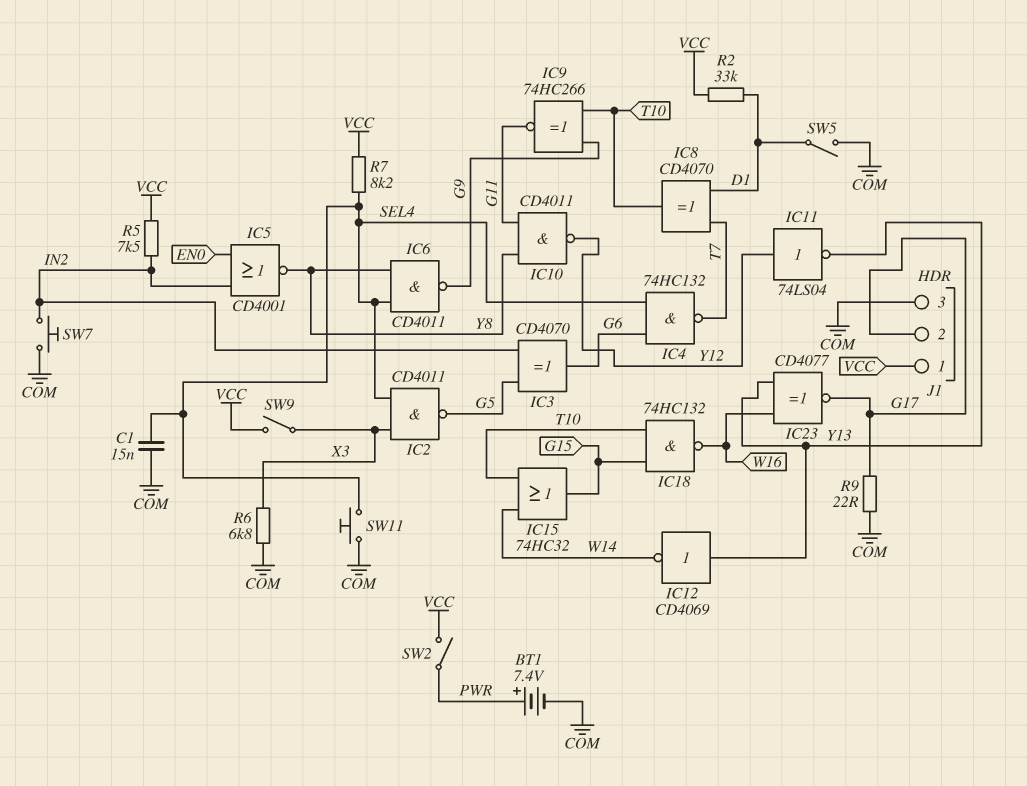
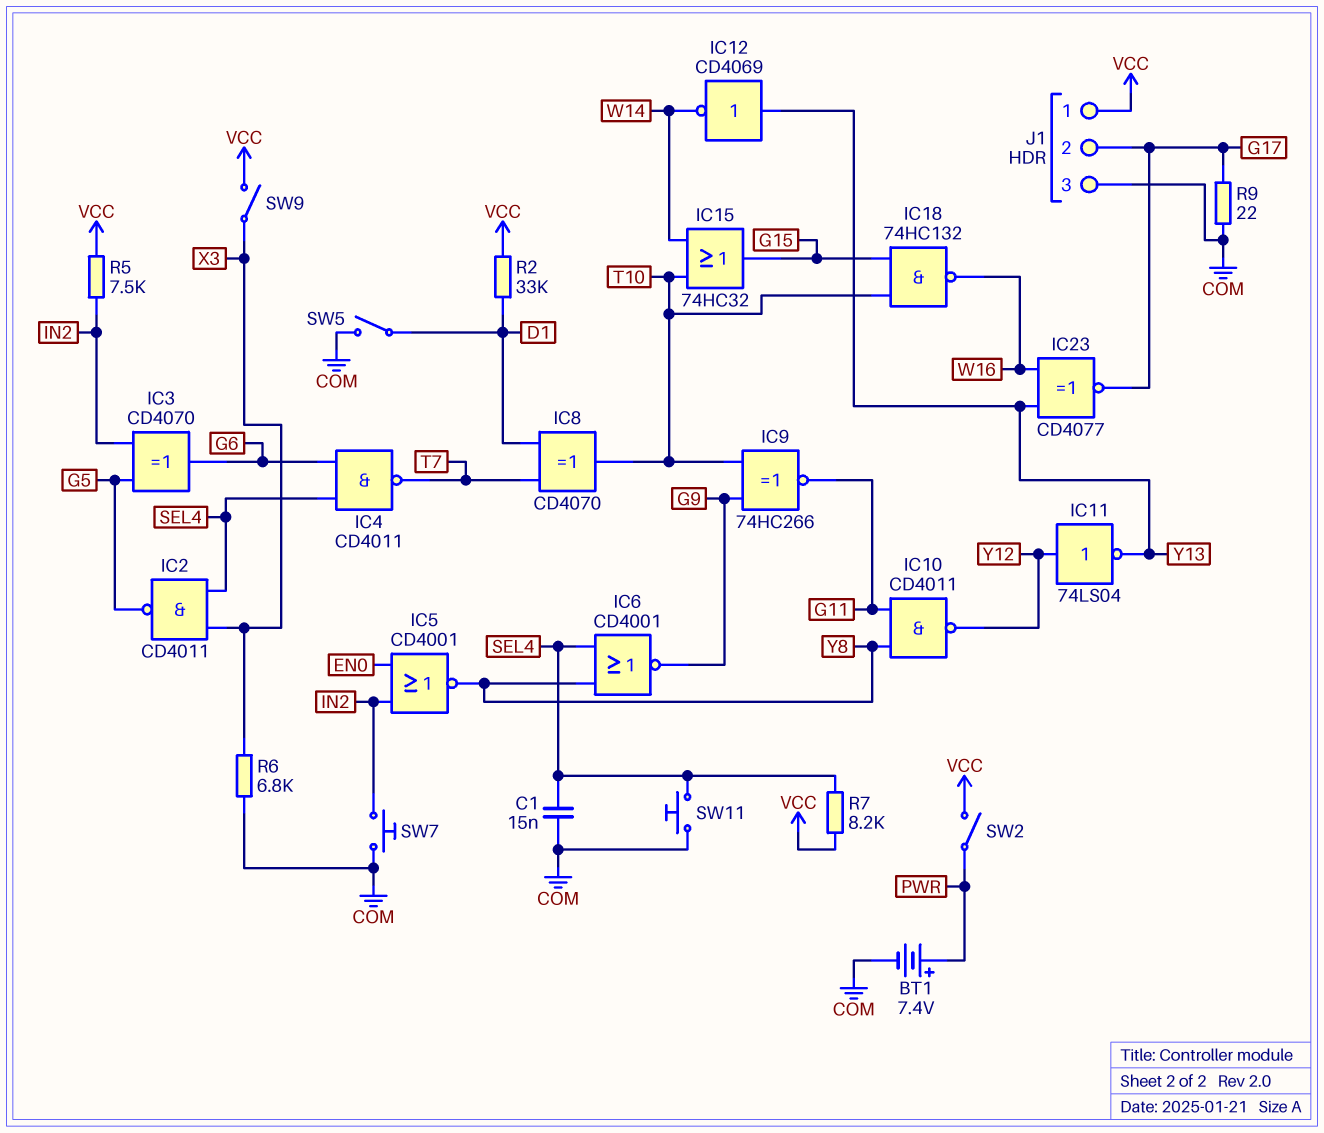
IC4: NAND 74HC132 (in G6, in SEL4, out T7) -> NAND CD4011 (in G6, in SEL4, out T7)
IC6: NAND CD4011 (in SEL4, in Y8, out G9) -> NOR CD4001 (in SEL4, in Y8, out G9)

